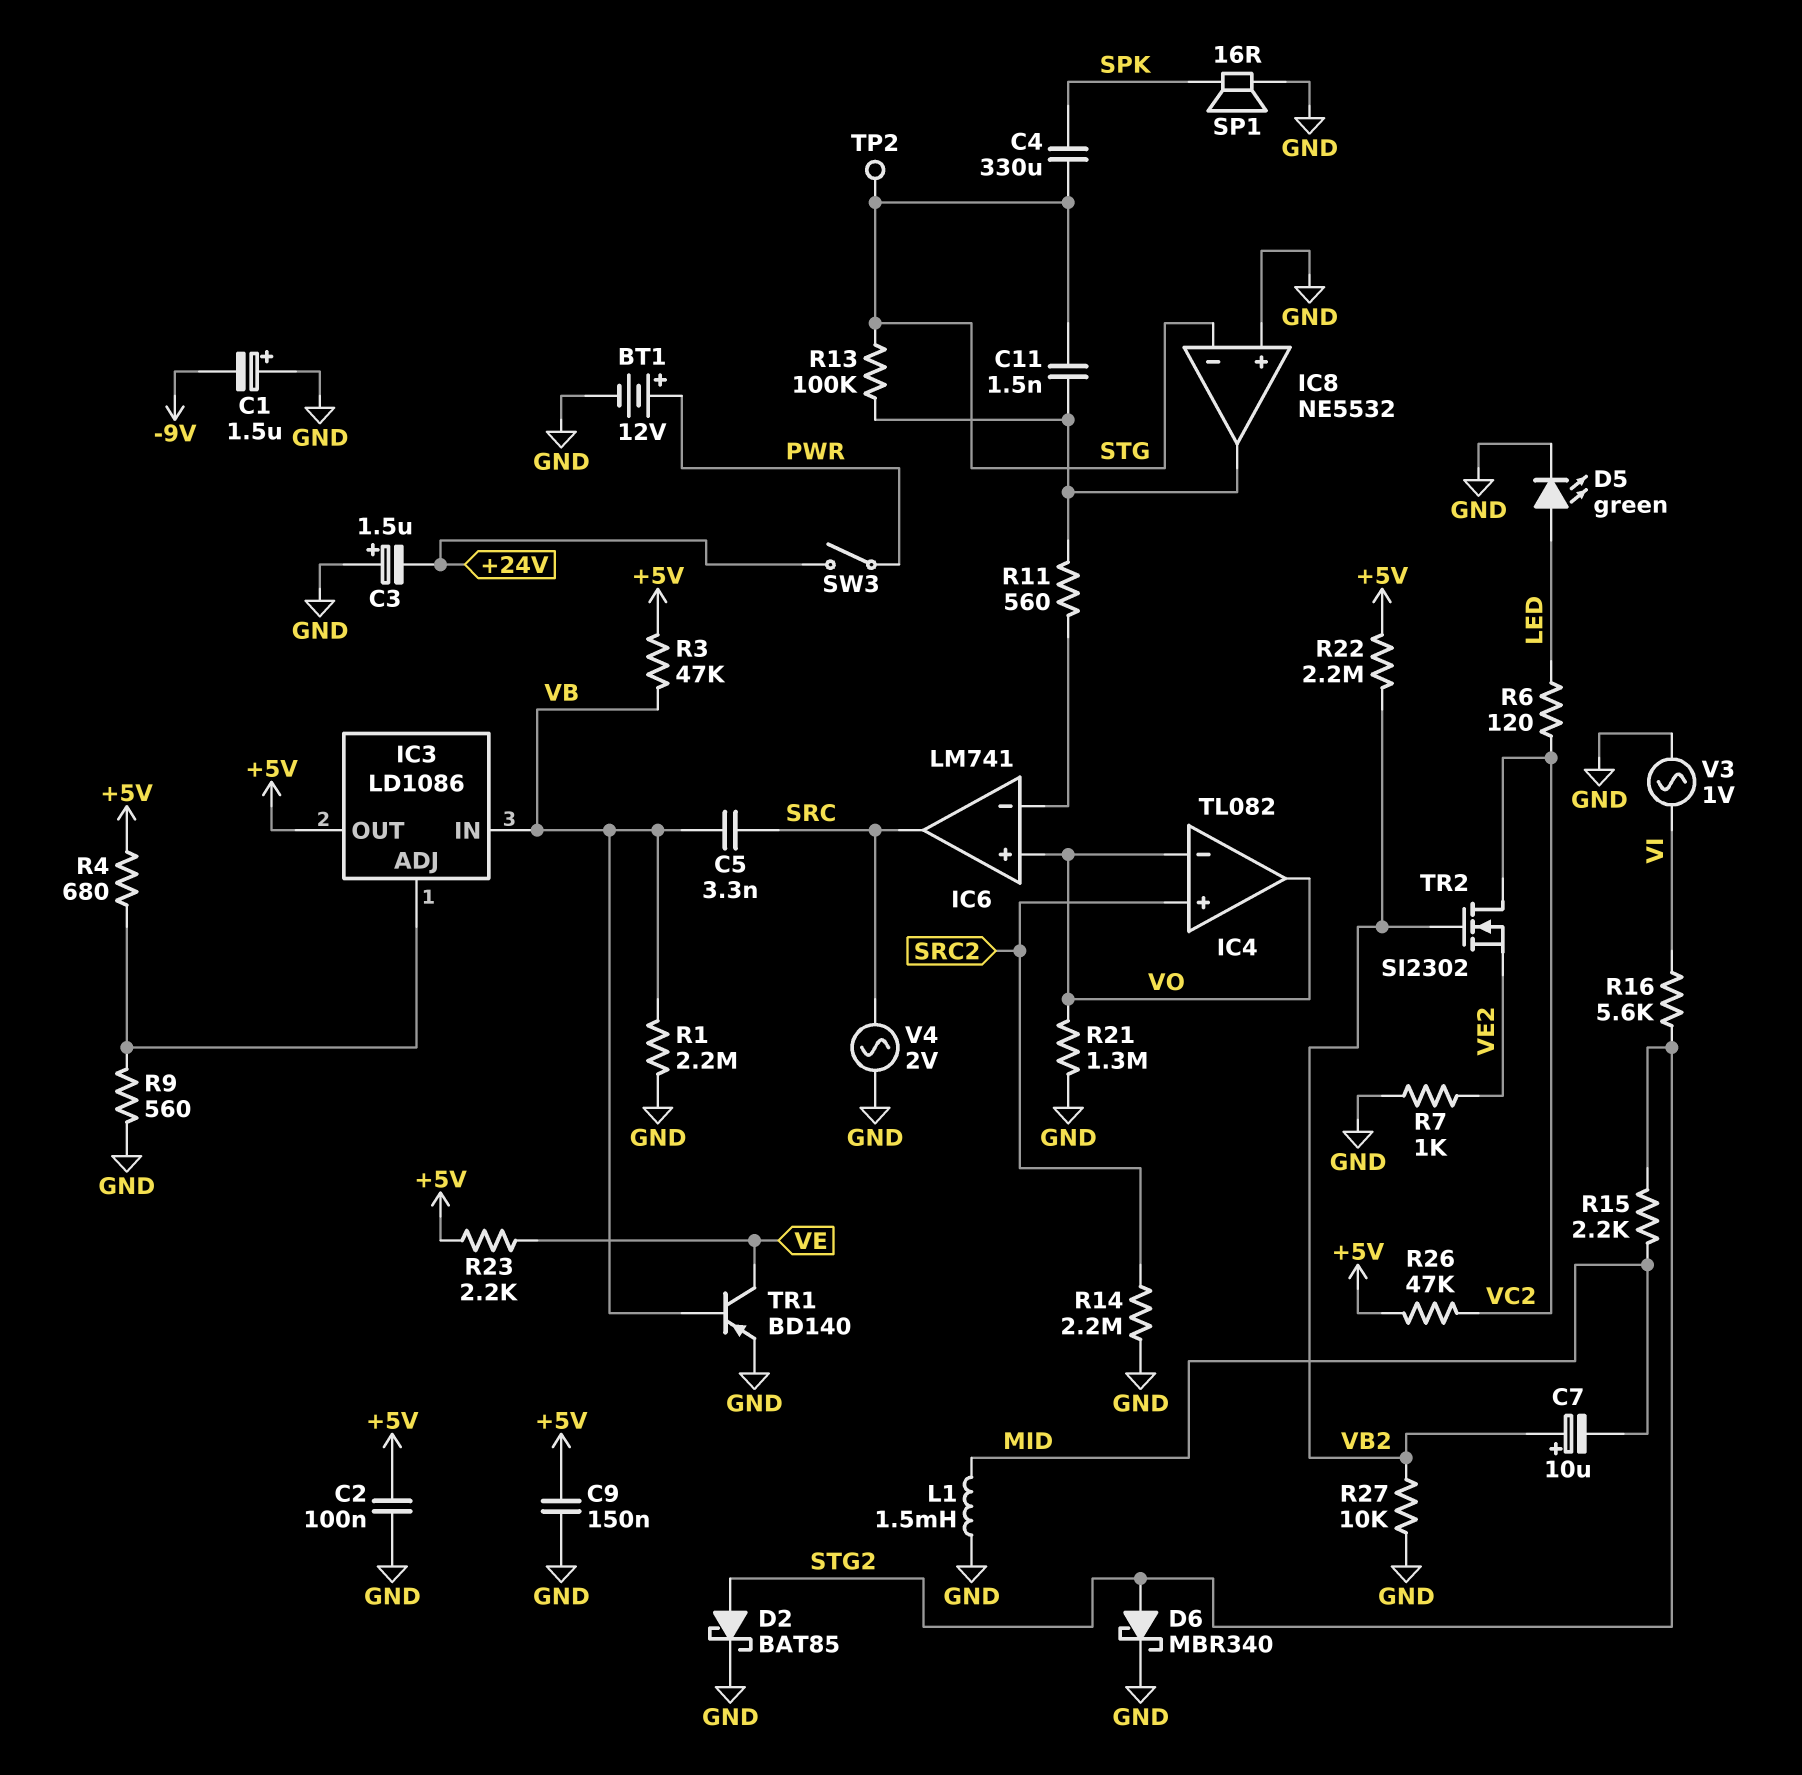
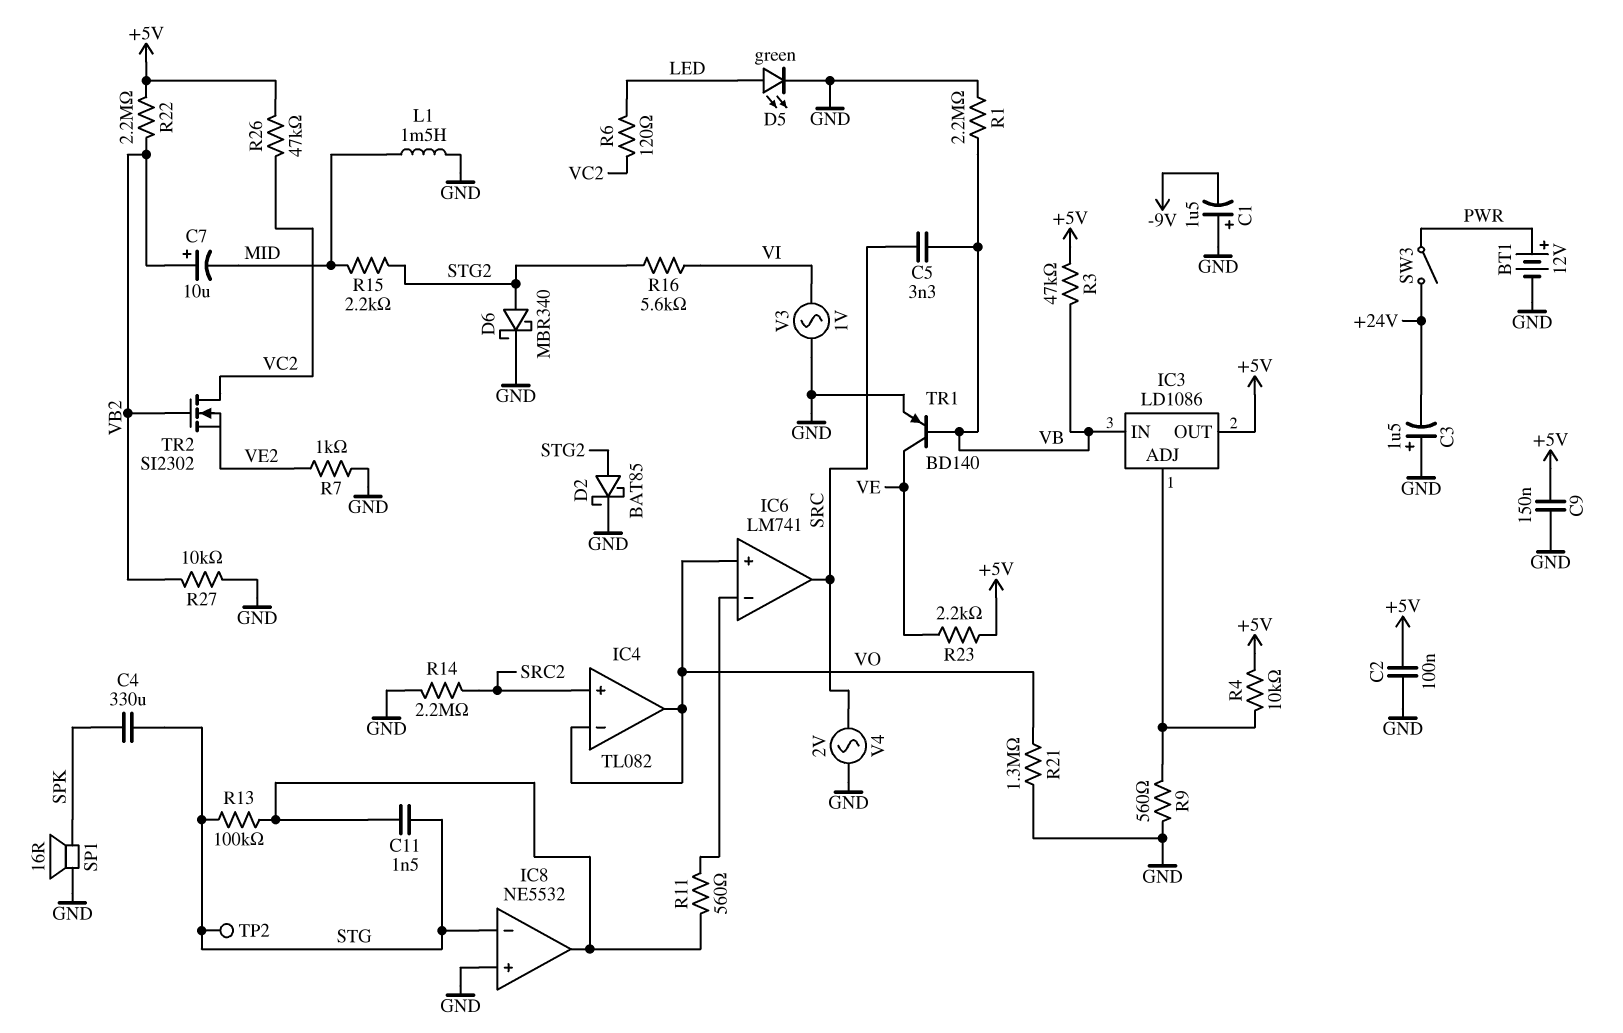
R4: 680 (+5V, IC3/ADJ) -> 10k (+5V, IC3/ADJ)

